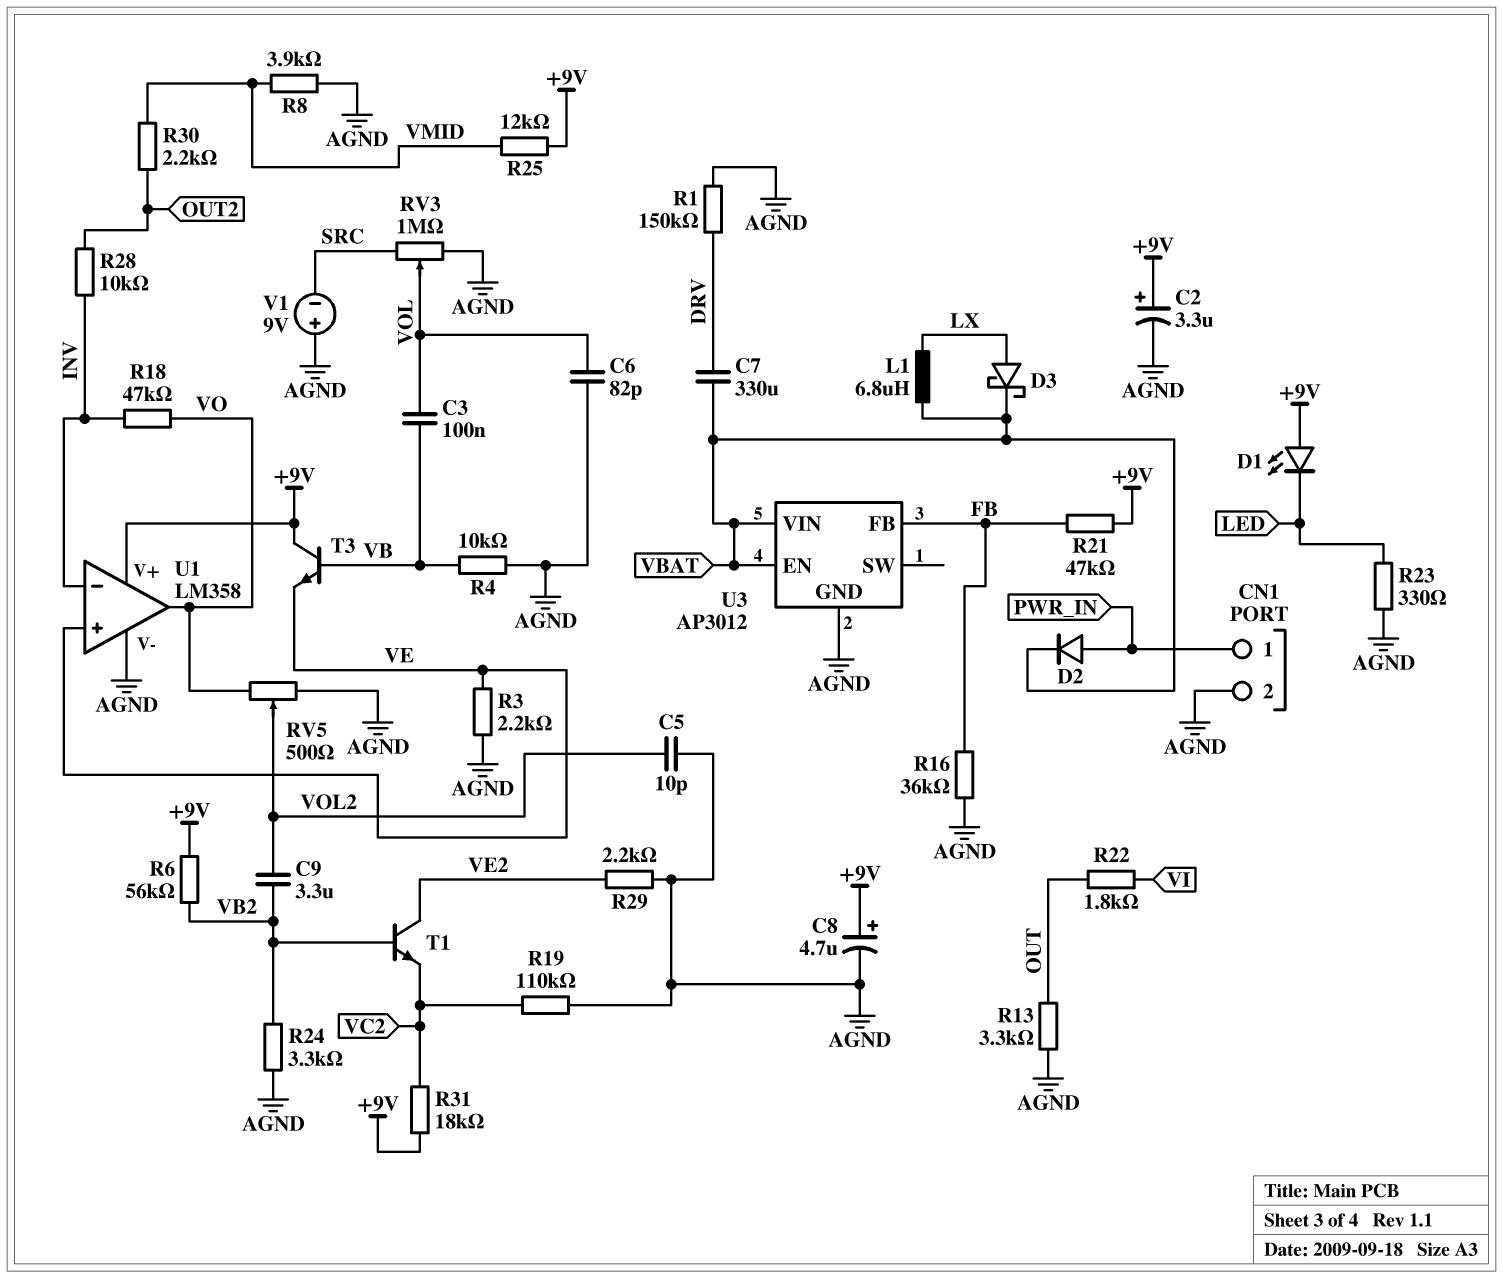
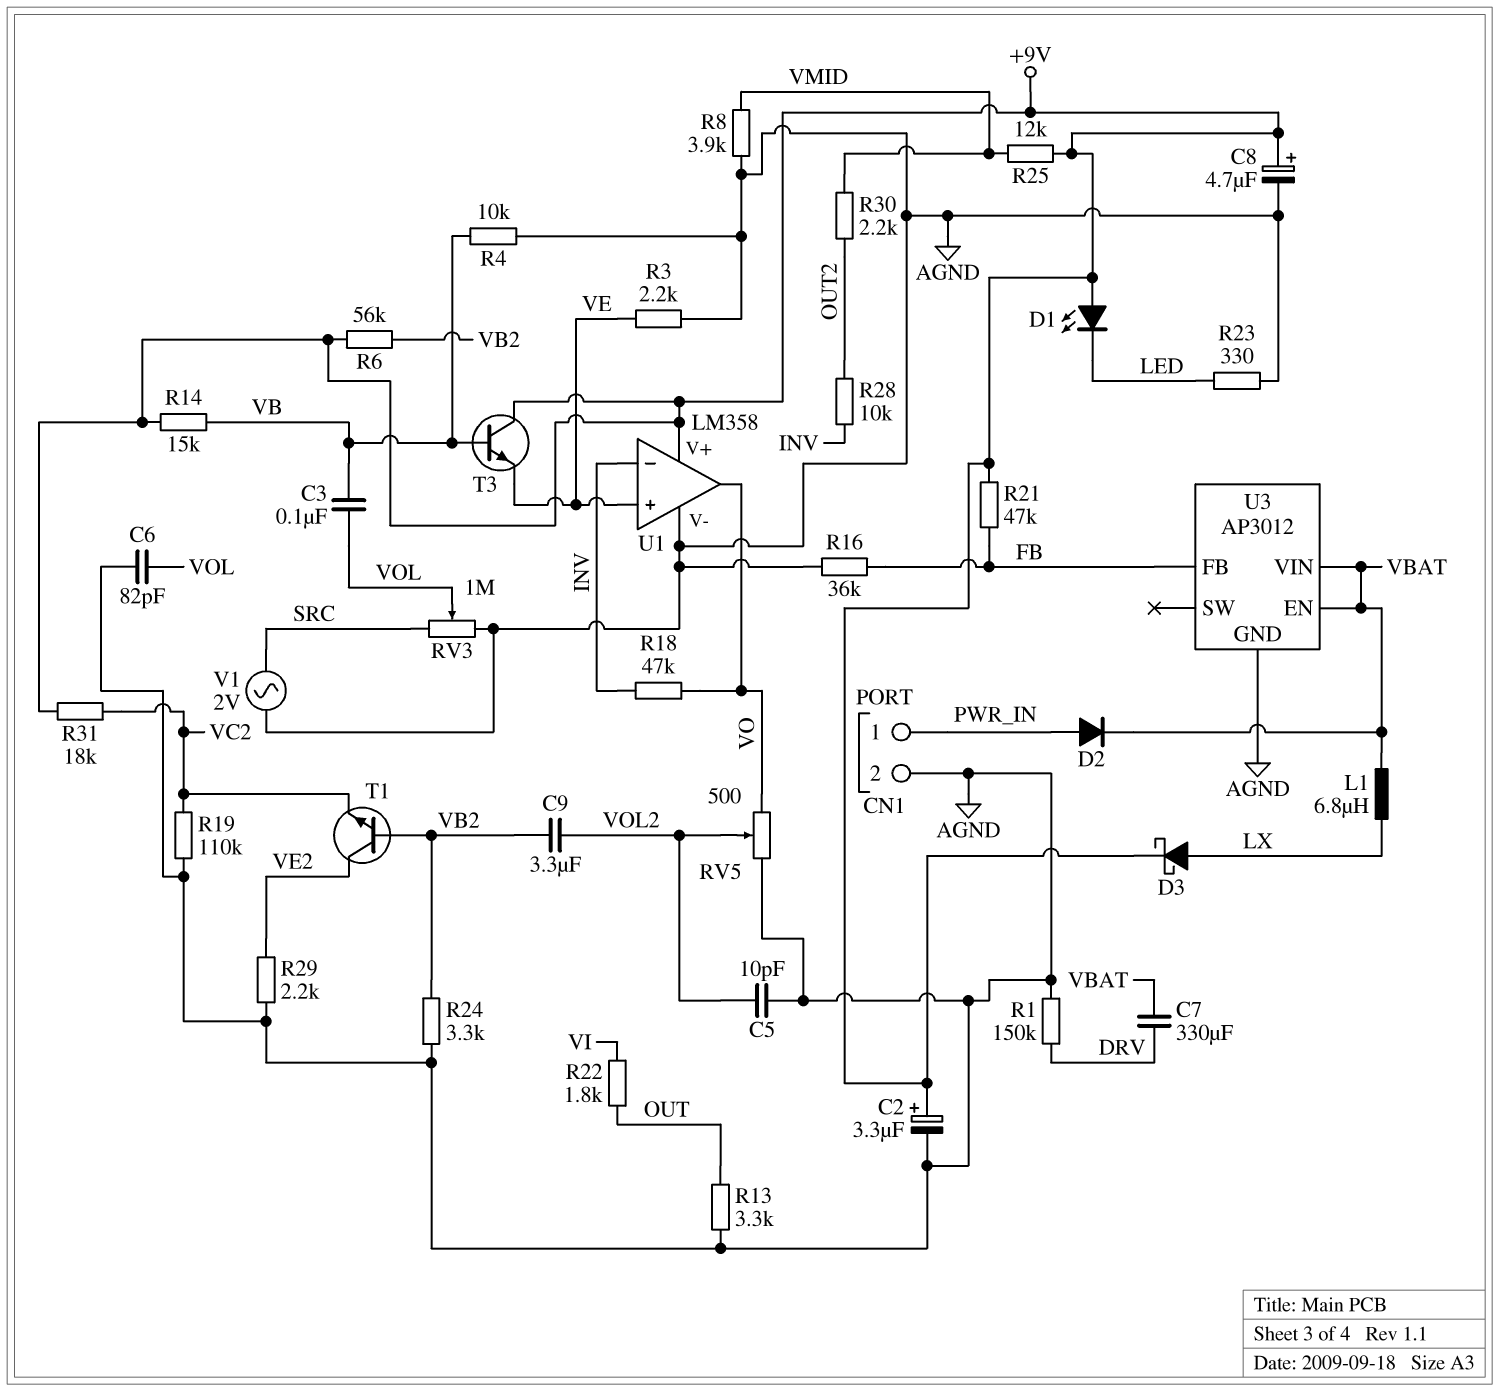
D3: schottky (A LX, K VBAT) -> schottky (A LX, K +9V)
R14: none -> 15k (+9V, VB)
V1: 9V (plus AGND, minus SRC) -> AC 2V (AGND, SRC)

